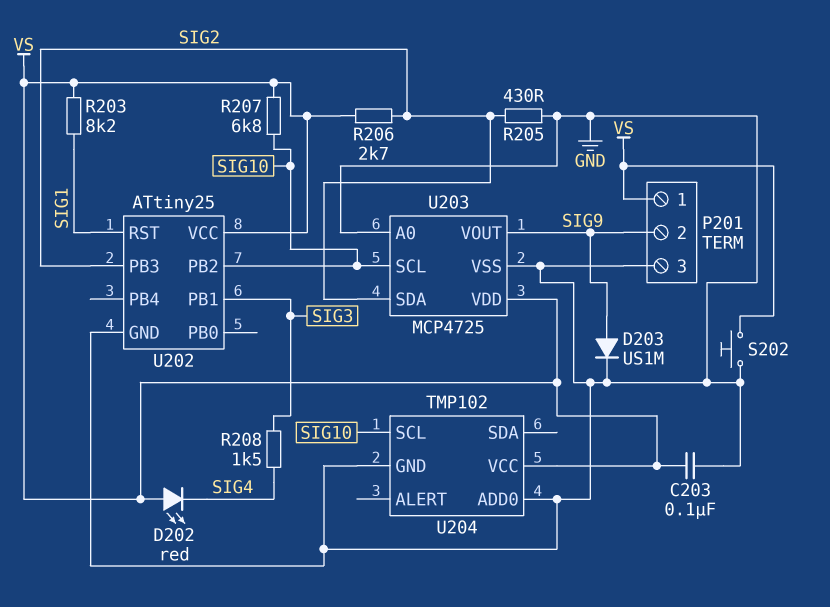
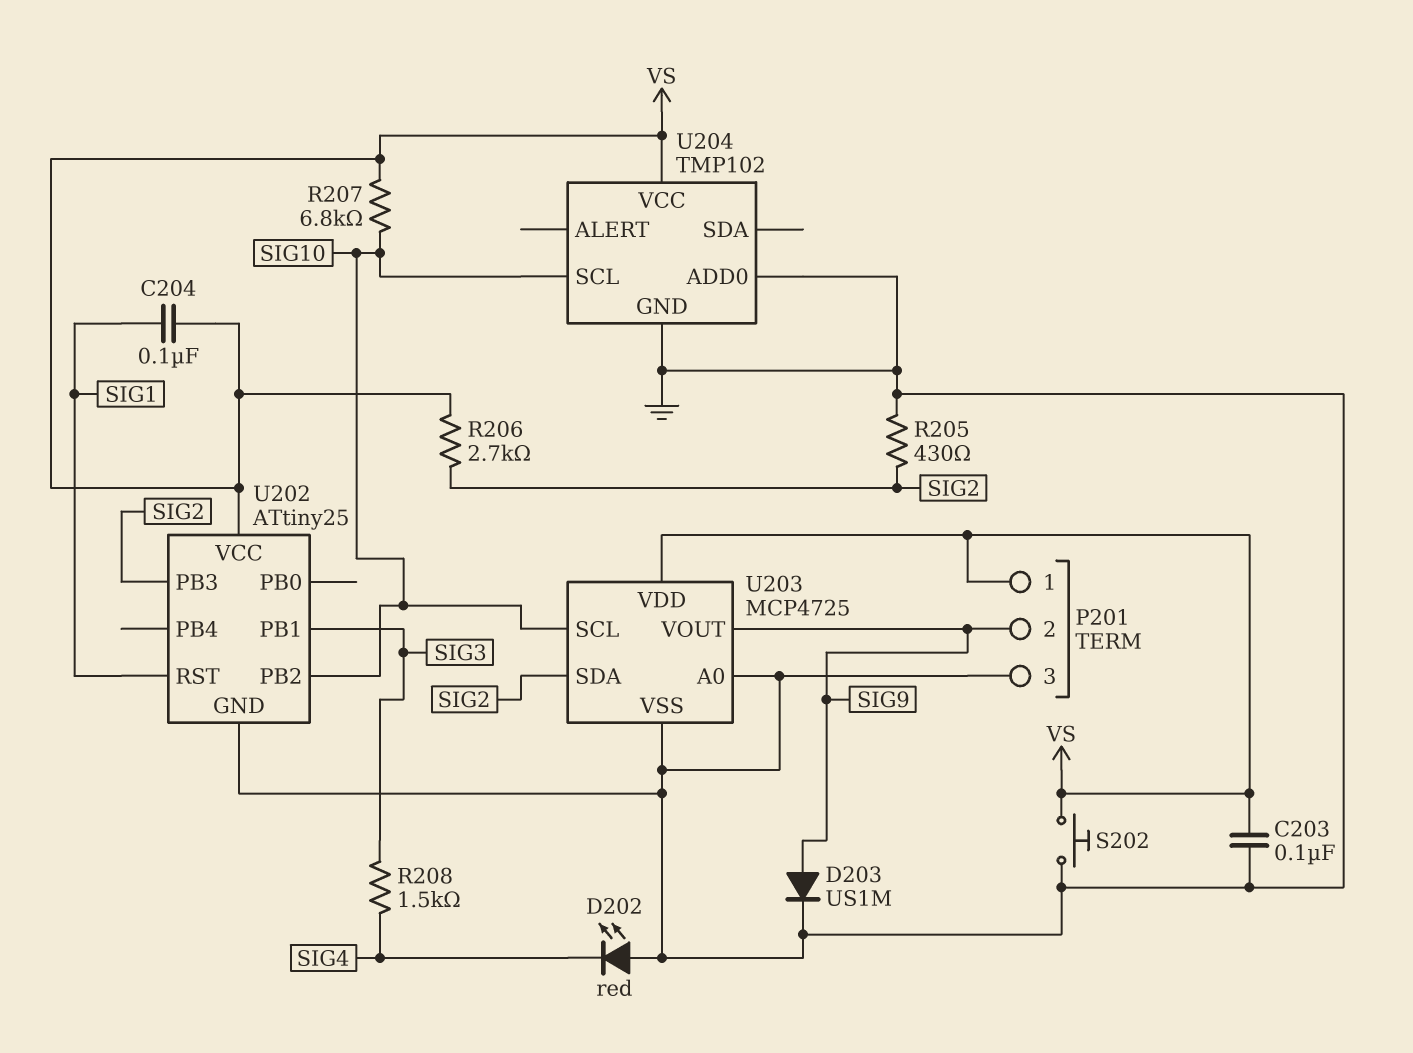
C204: none -> 100nF (SIG1, VS)
D202: LED red (A VS, K SIG4) -> LED red (A GND, K SIG4)
R203: 8.2k (SIG1, VS) -> none

